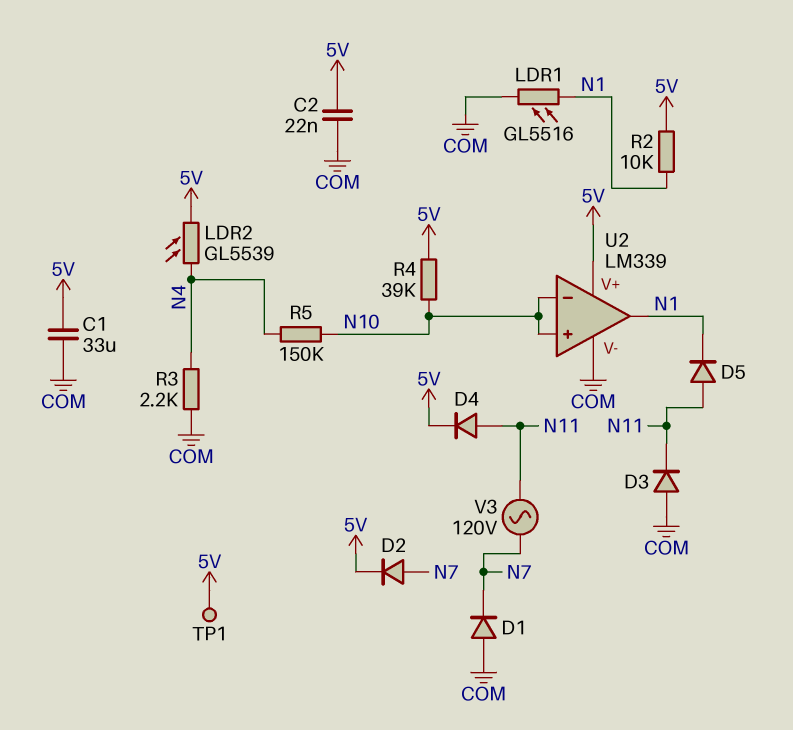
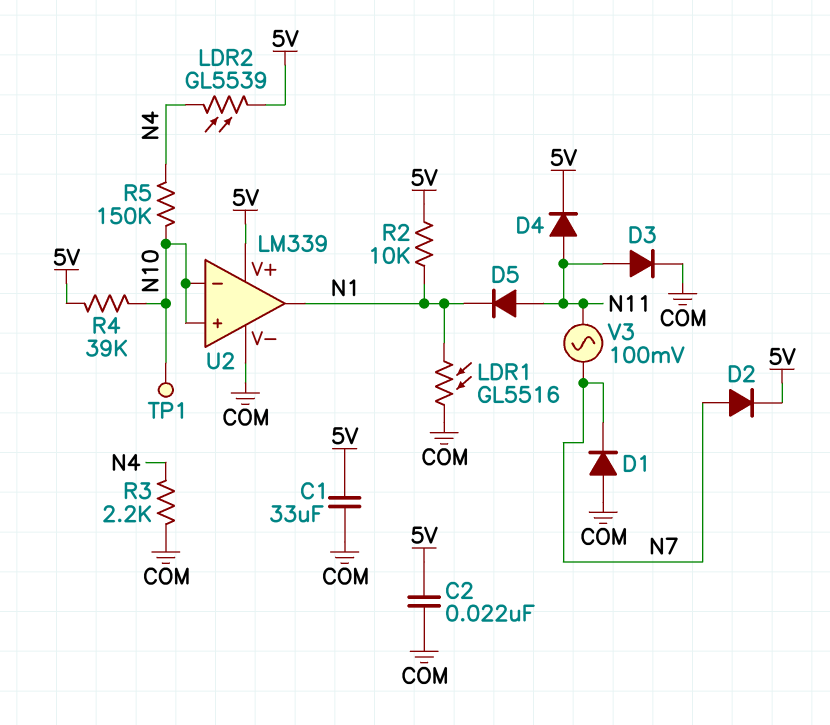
D3: diode (A COM, K N11) -> diode (A N11, K COM)
TP1: test point (5V) -> test point (N10)
V3: AC 120V (N7, N11) -> AC 100mV (N7, N11)

